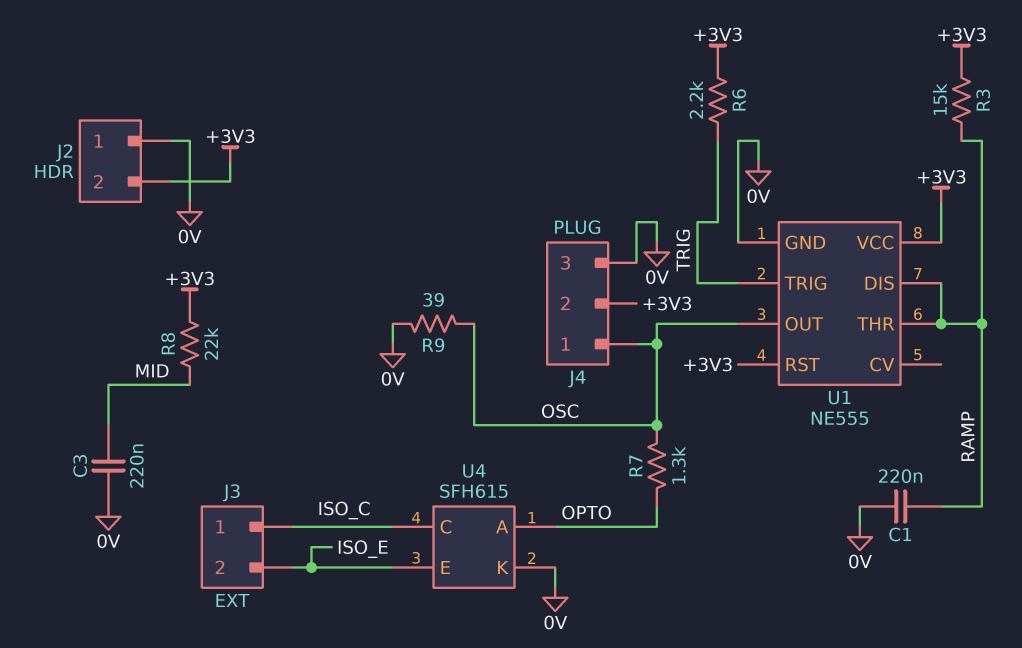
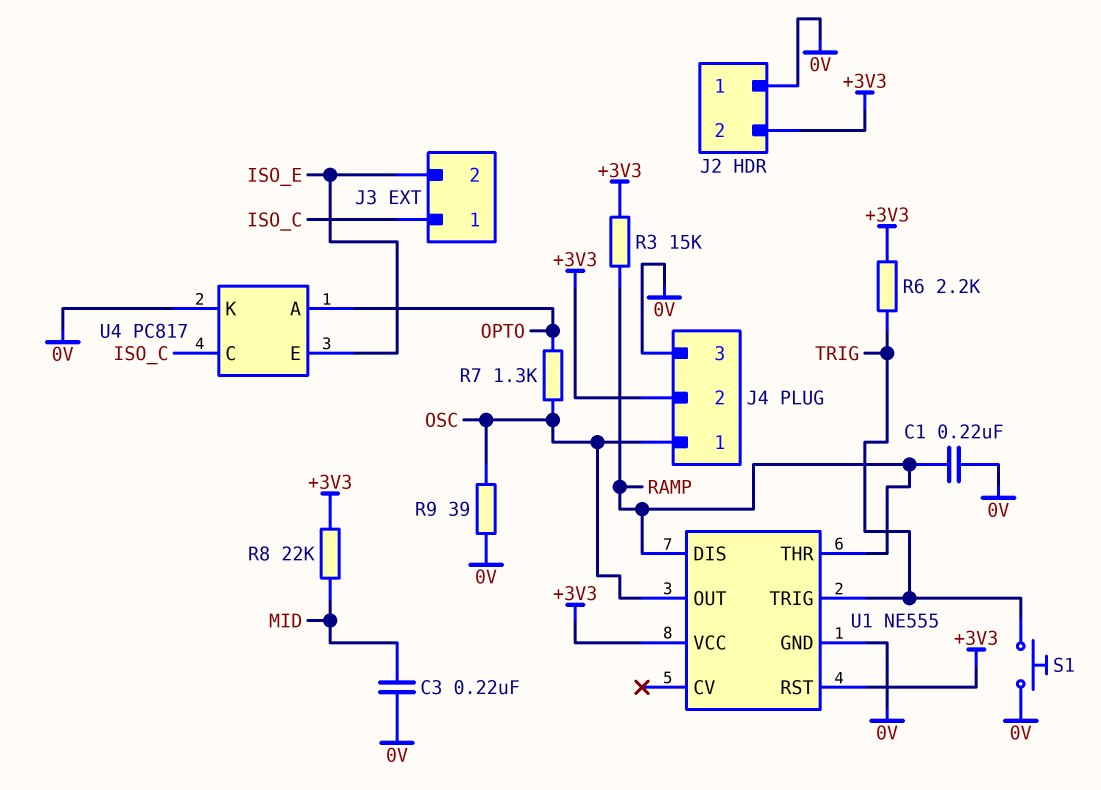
S1: none -> button (0V, TRIG)
U4: SFH615 -> PC817

